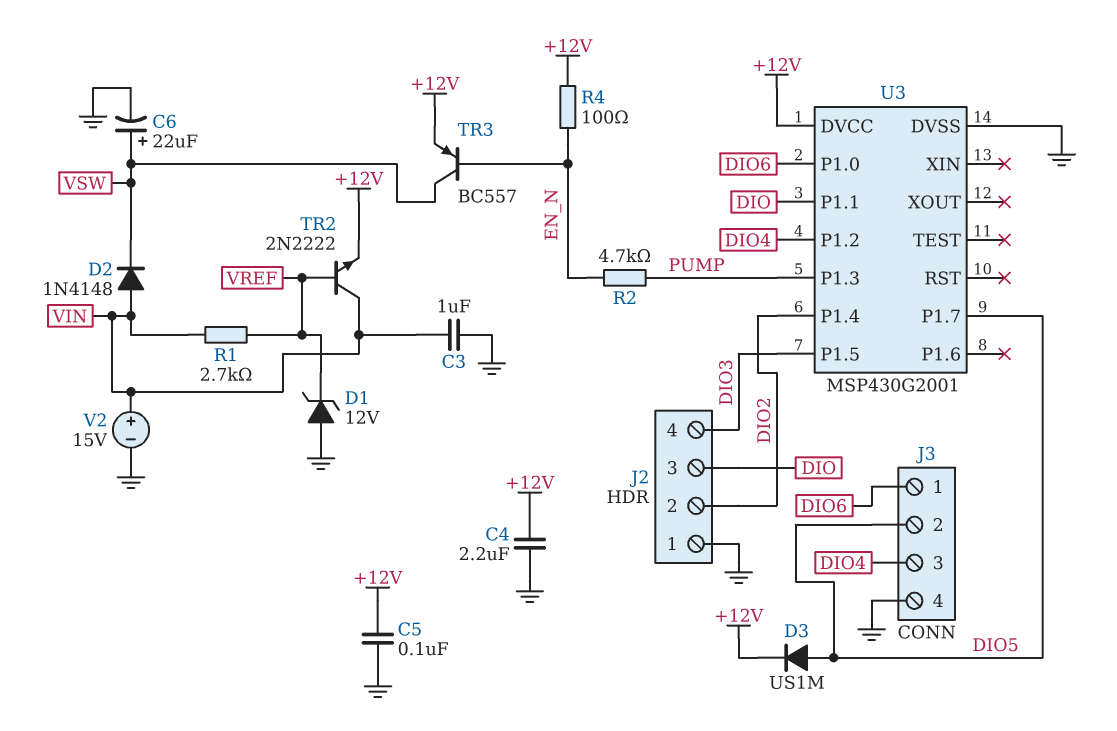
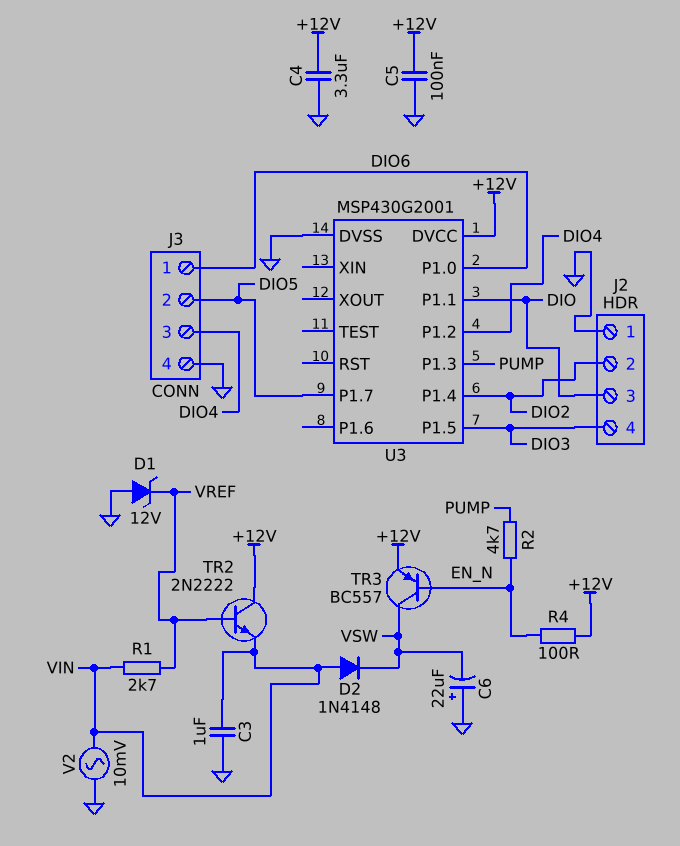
C4: 2.2uF (+12V, GND) -> 3.3uF (+12V, GND)
C6: 22uF (plus VSW, minus GND) -> 22uF (plus GND, minus VSW)
D3: diode US1M (A DIO5, K +12V) -> none
TR2: NPN 2N2222 (B VREF, C VIN, E +12V) -> NPN 2N2222 (B VREF, C +12V, E VIN)
V2: 15V (plus VIN, minus GND) -> AC 10mV (GND, VIN)

